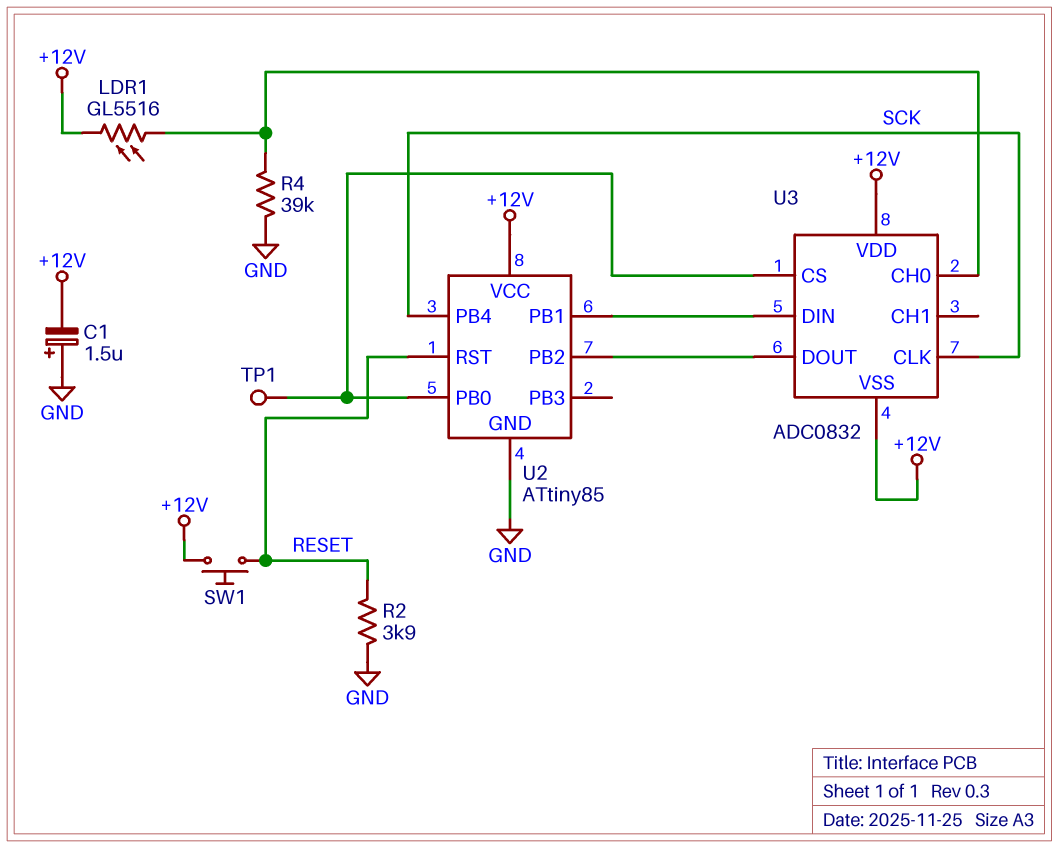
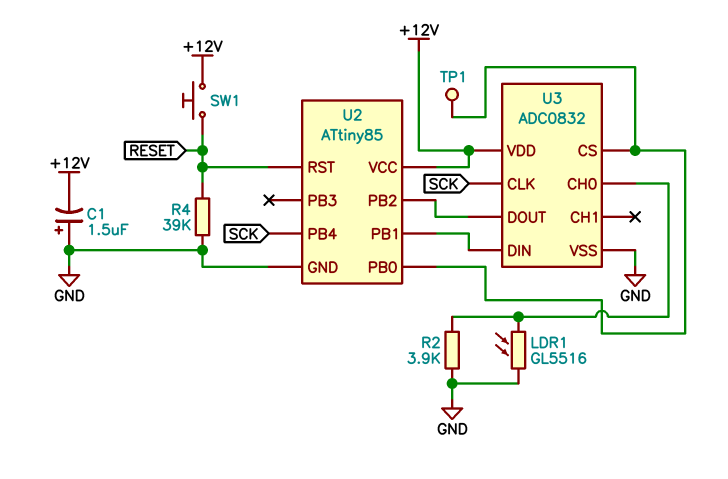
LDR1: GL5516 (+12V, U3/CH0) -> GL5516 (GND, U3/CH0)
R2: 3.9k (GND, RESET) -> 3.9k (GND, U3/CH0)
R4: 39k (GND, U3/CH0) -> 39k (GND, RESET)
U3 pin VSS: +12V -> GND

